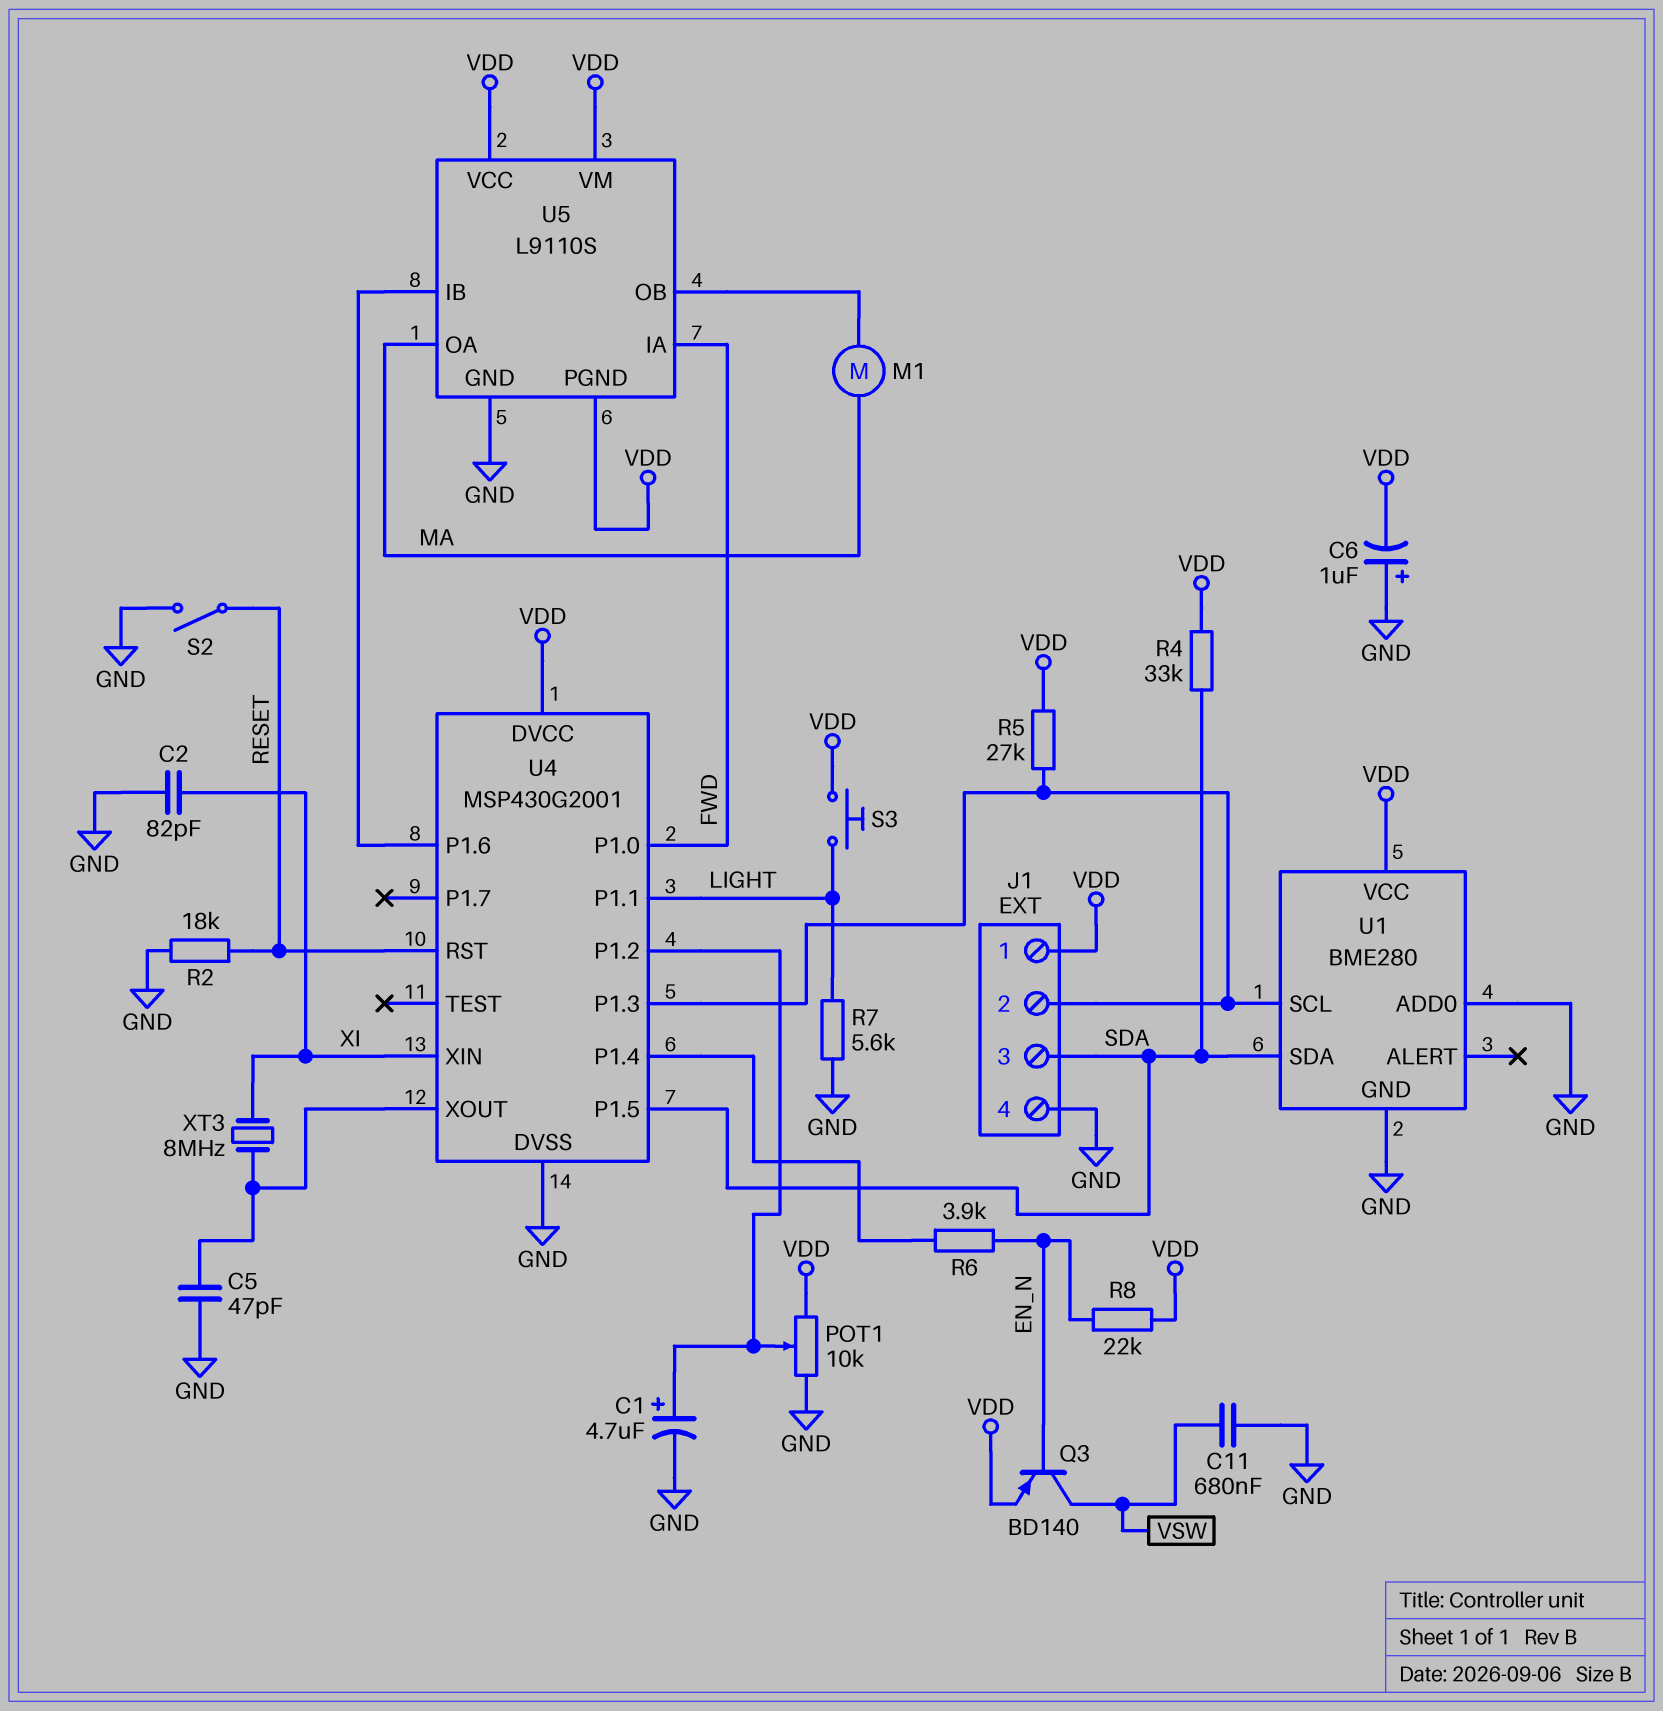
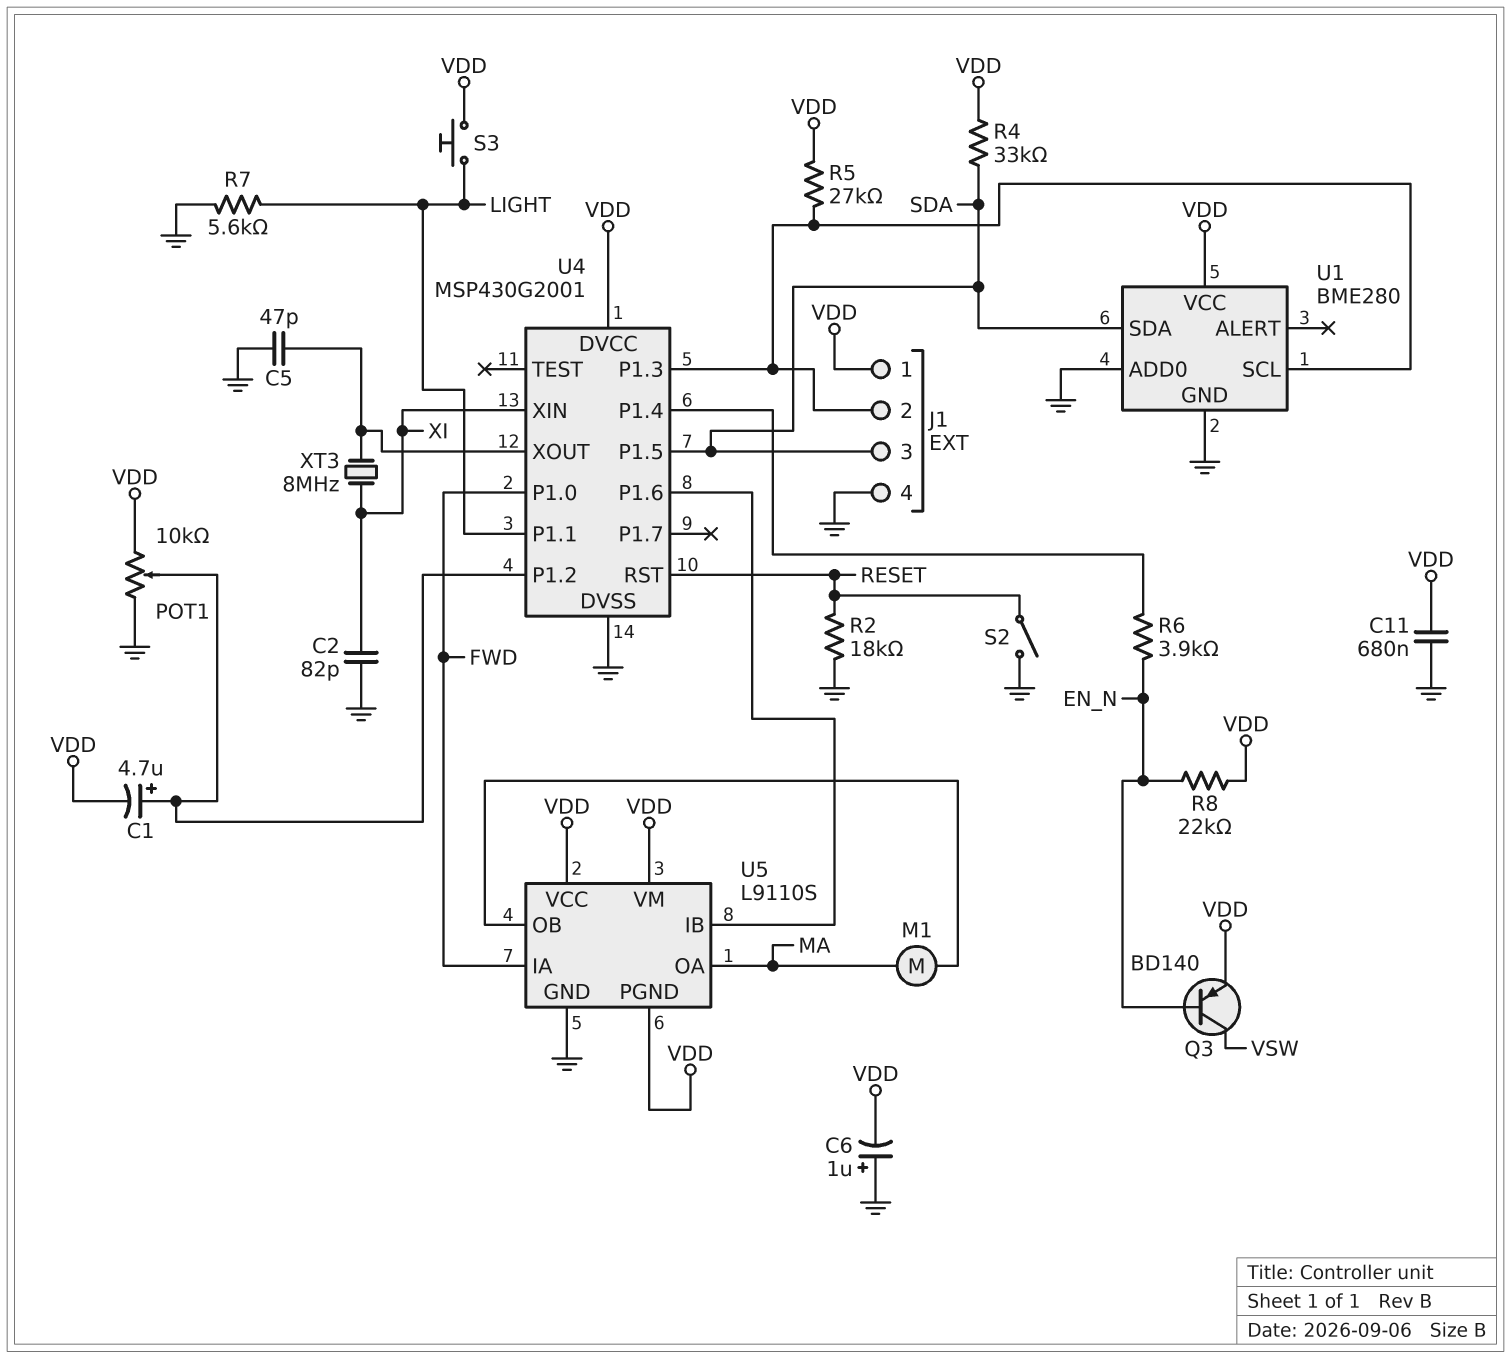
C1: 4.7uF (plus U4/P1.2, minus GND) -> 4.7uF (plus U4/P1.2, minus VDD)
C11: 680nF (GND, VSW) -> 680nF (GND, VDD)

